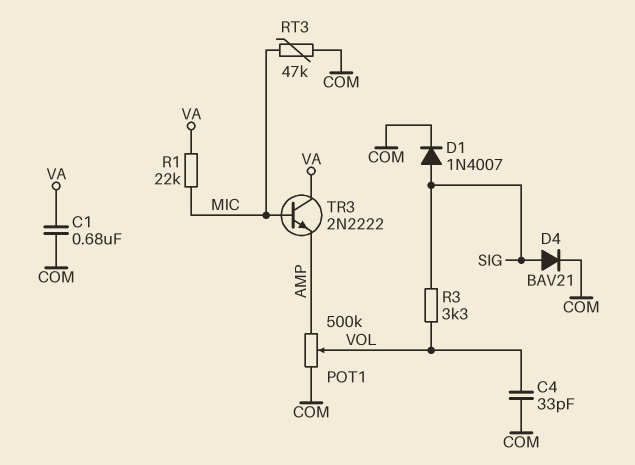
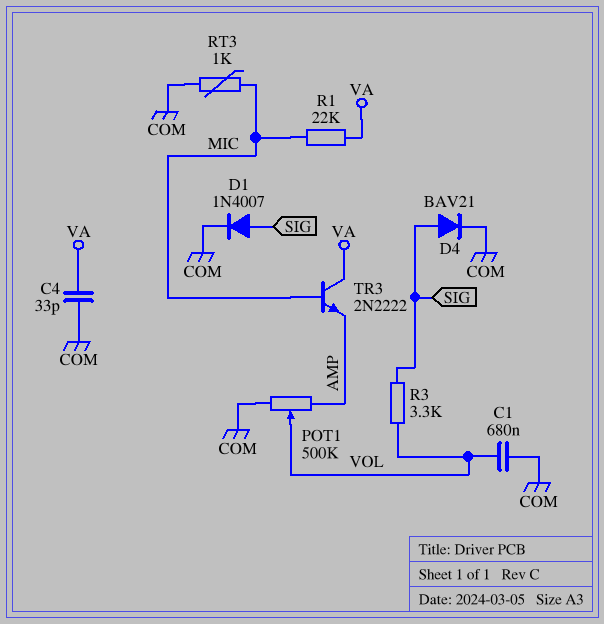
C1: 680nF (COM, VA) -> 680nF (COM, VOL)
C4: 33pF (COM, VOL) -> 33pF (COM, VA)
RT3: 47k (COM, MIC) -> 1k (COM, MIC)

